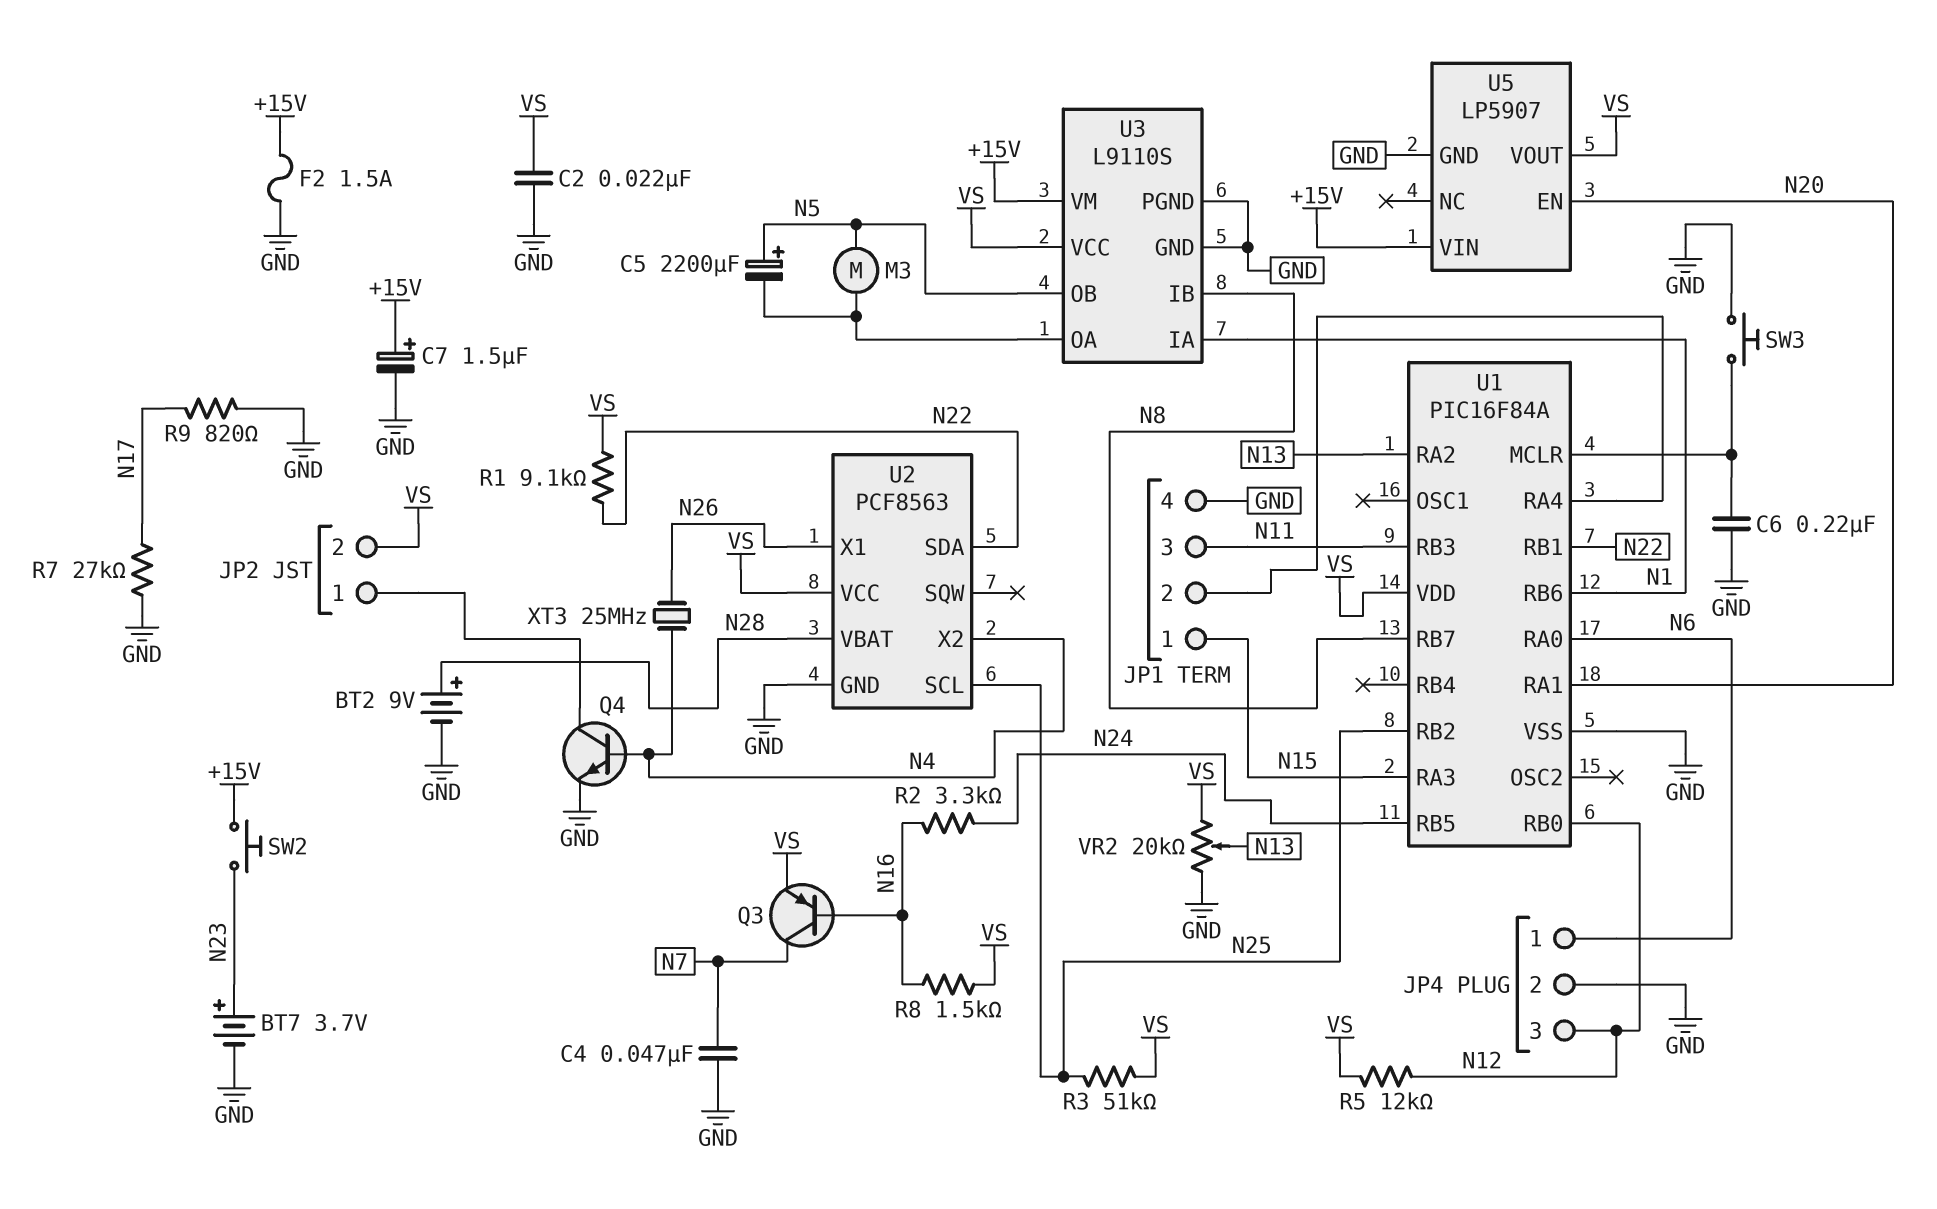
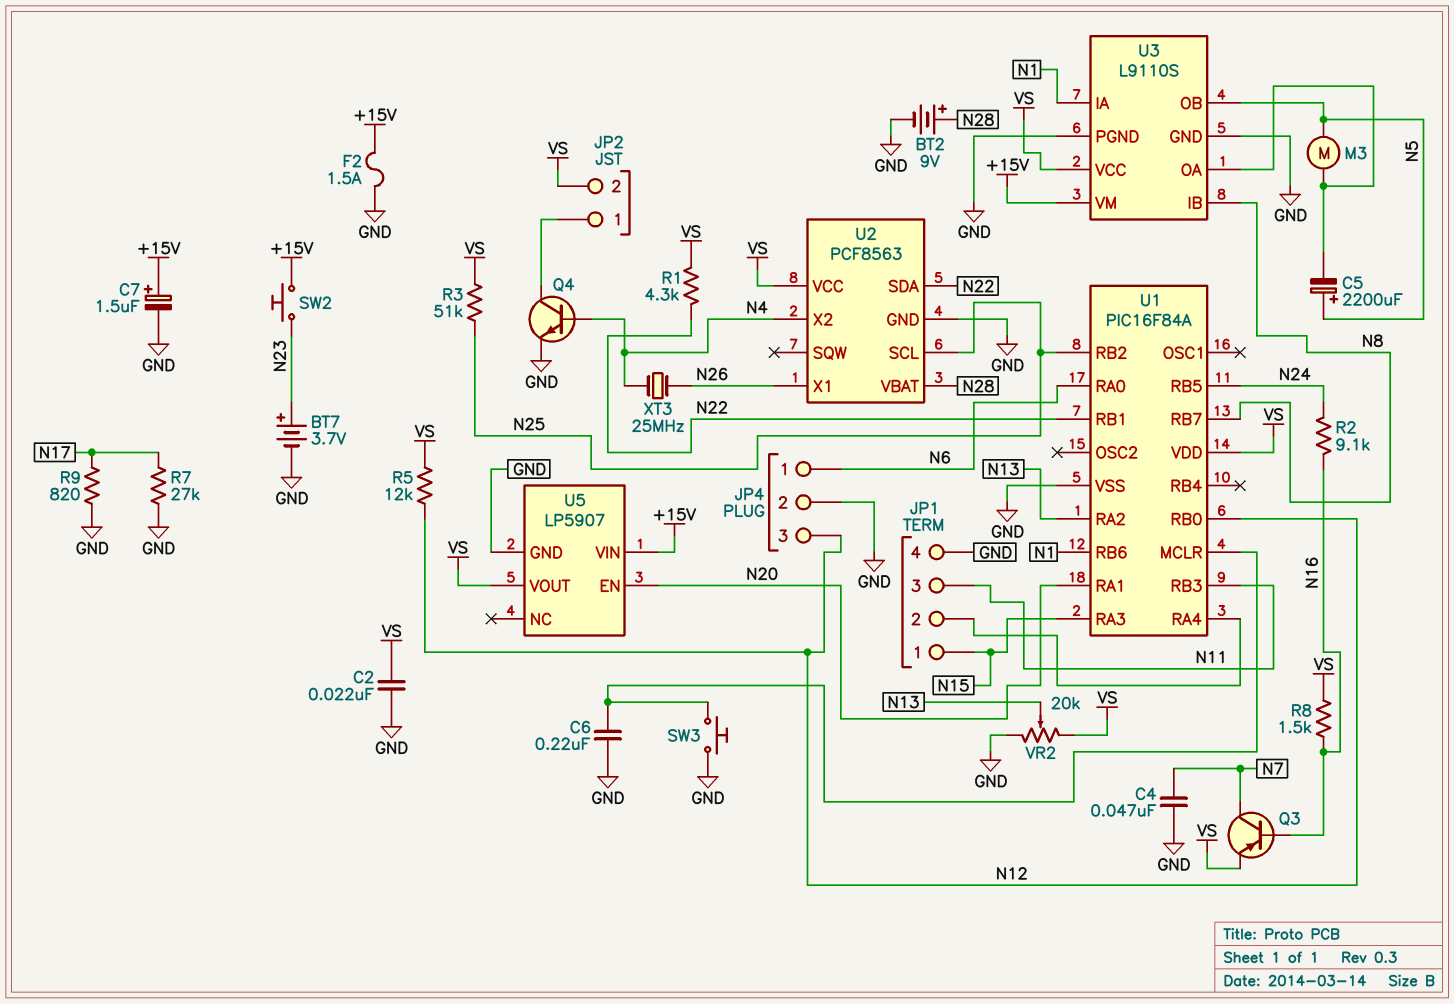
R1: 9.1k (N22, VS) -> 4.3k (N22, VS)
R2: 3.3k (N16, N24) -> 9.1k (N16, N24)

